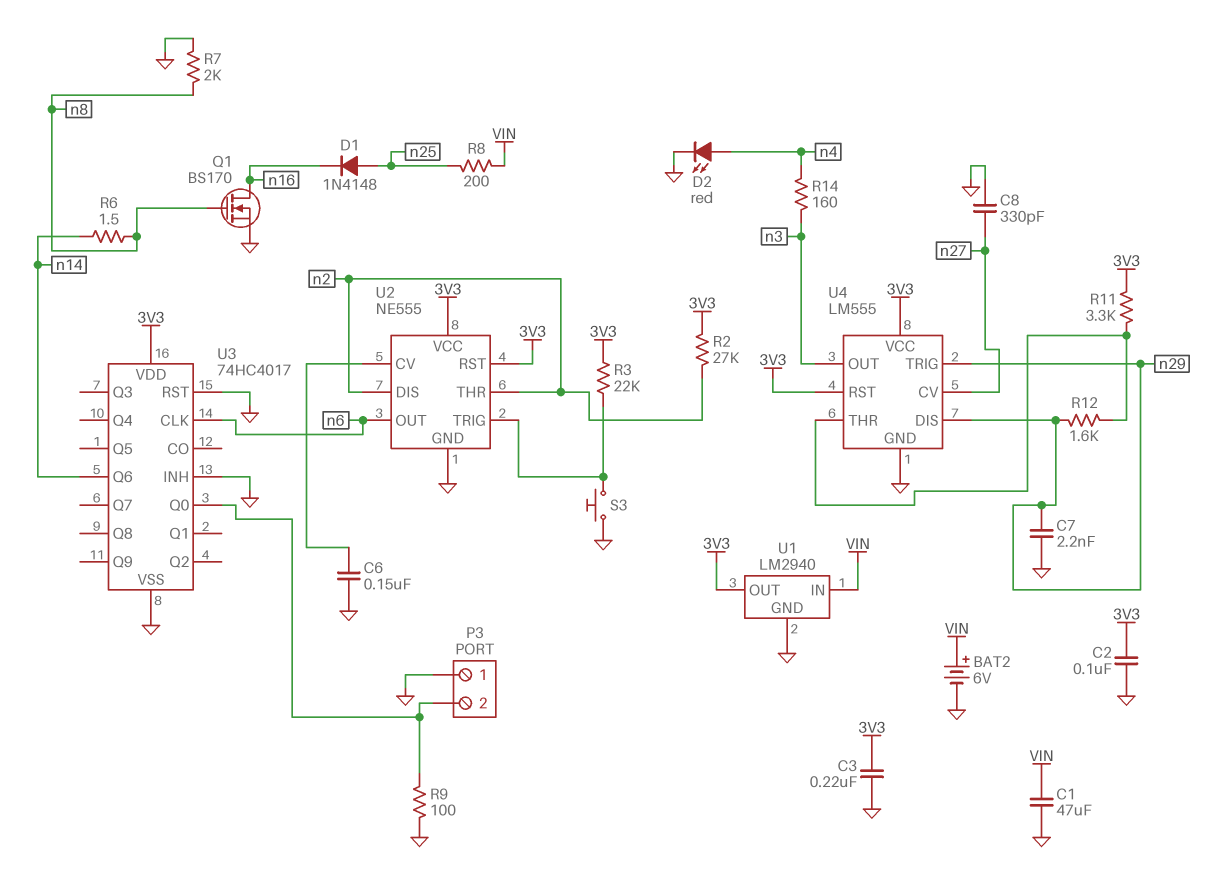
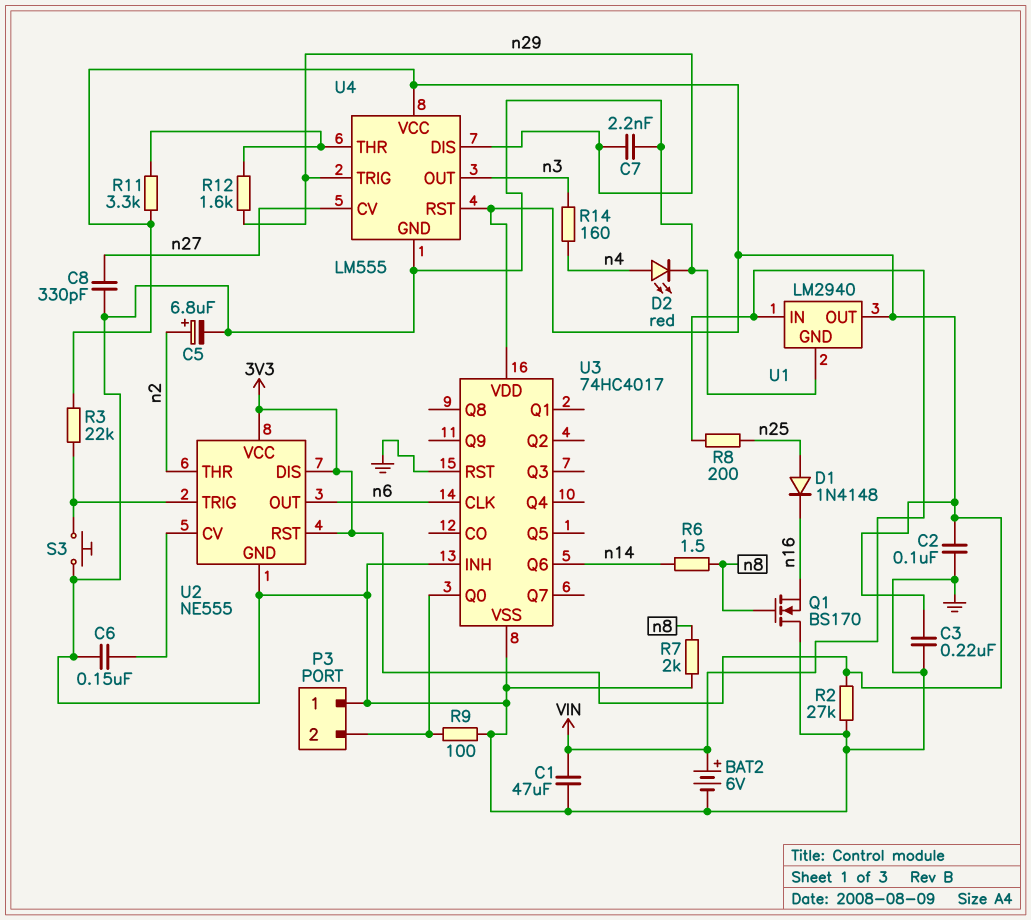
C5: none -> 6.8uF (plus n2, minus GND)
Q1: NMOS BS170 (G n8, D n16, S GND) -> NMOS BS170 (G n8, D GND, S n16)
R2: 27k (3V3, n2) -> 27k (3V3, GND)
U2 pin DIS: n2 -> 3V3

